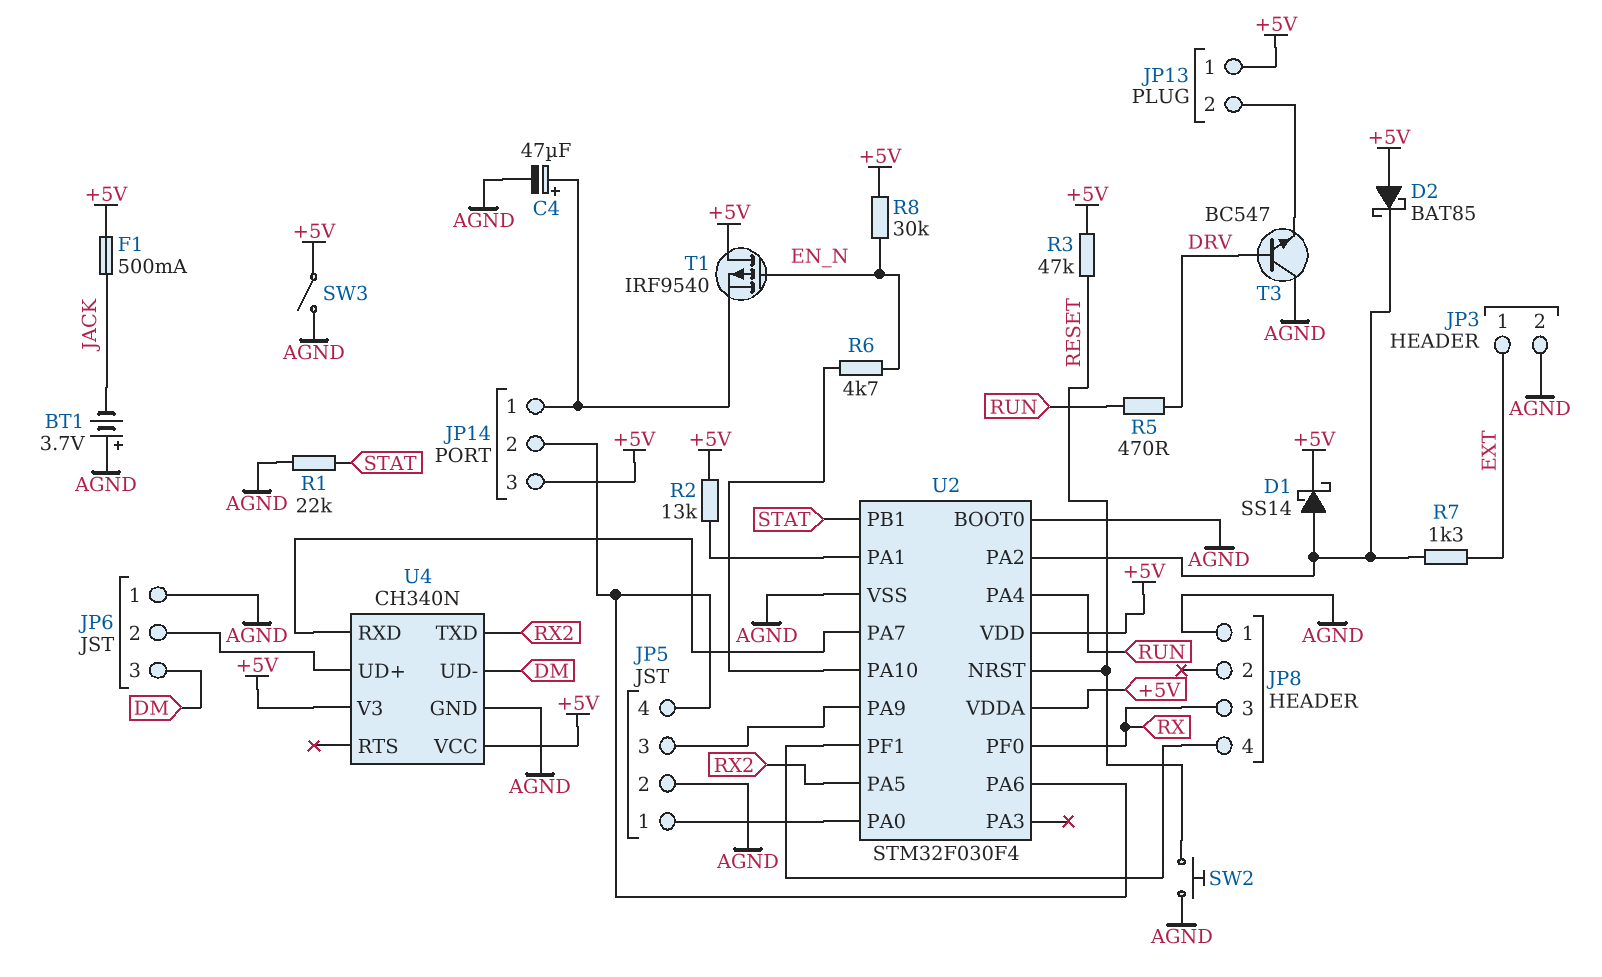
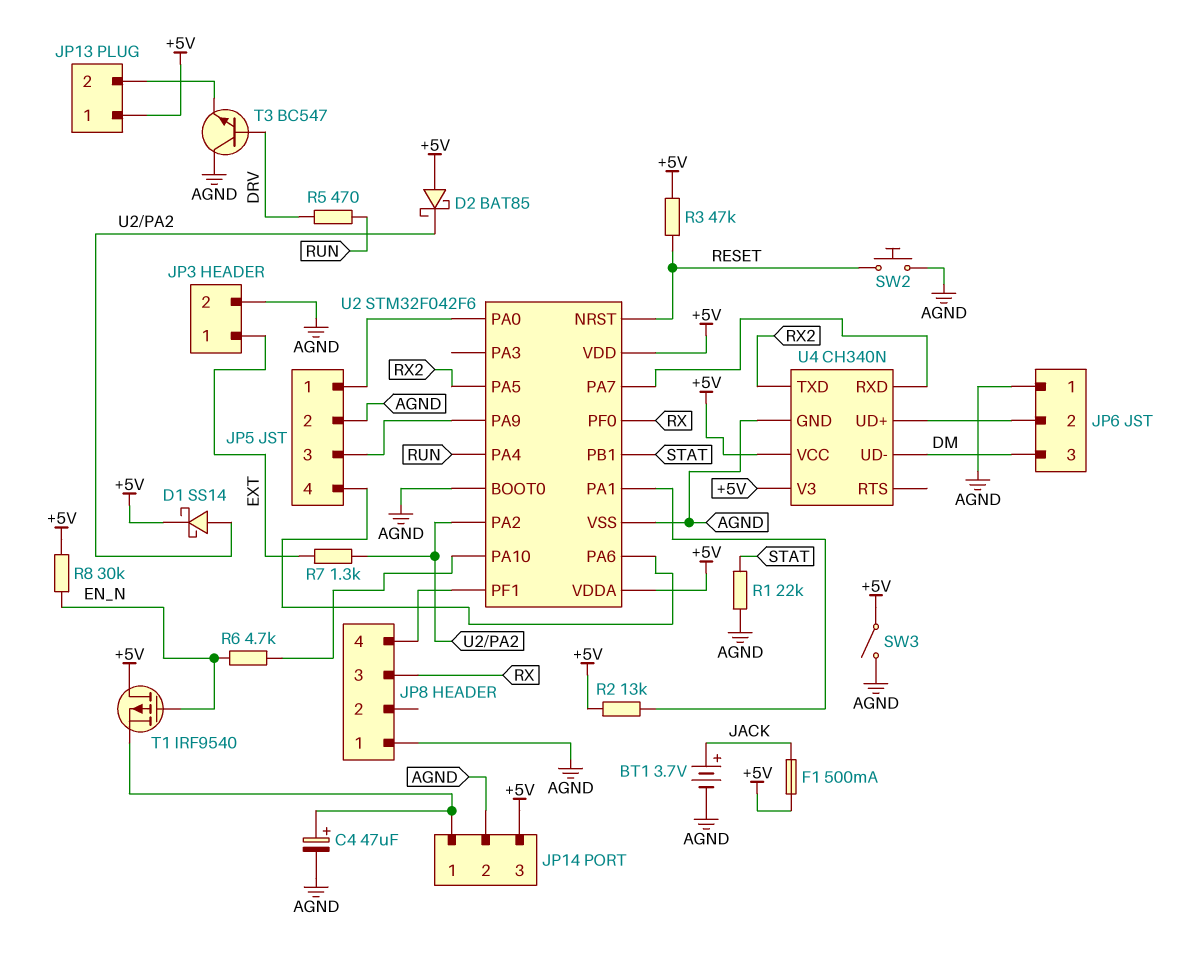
BT1: 3.7V (plus AGND, minus JACK) -> 3.7V (plus JACK, minus AGND)
JP14 pin 2: JP5/4 -> AGND
U2: STM32F030F4 -> STM32F042F6

